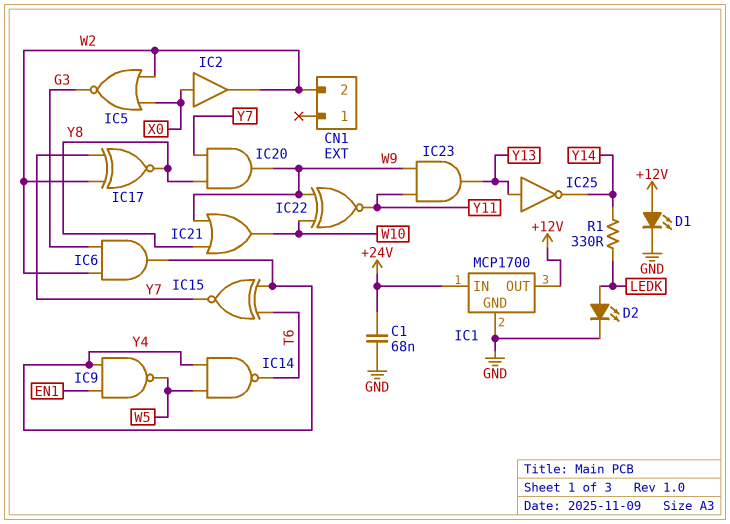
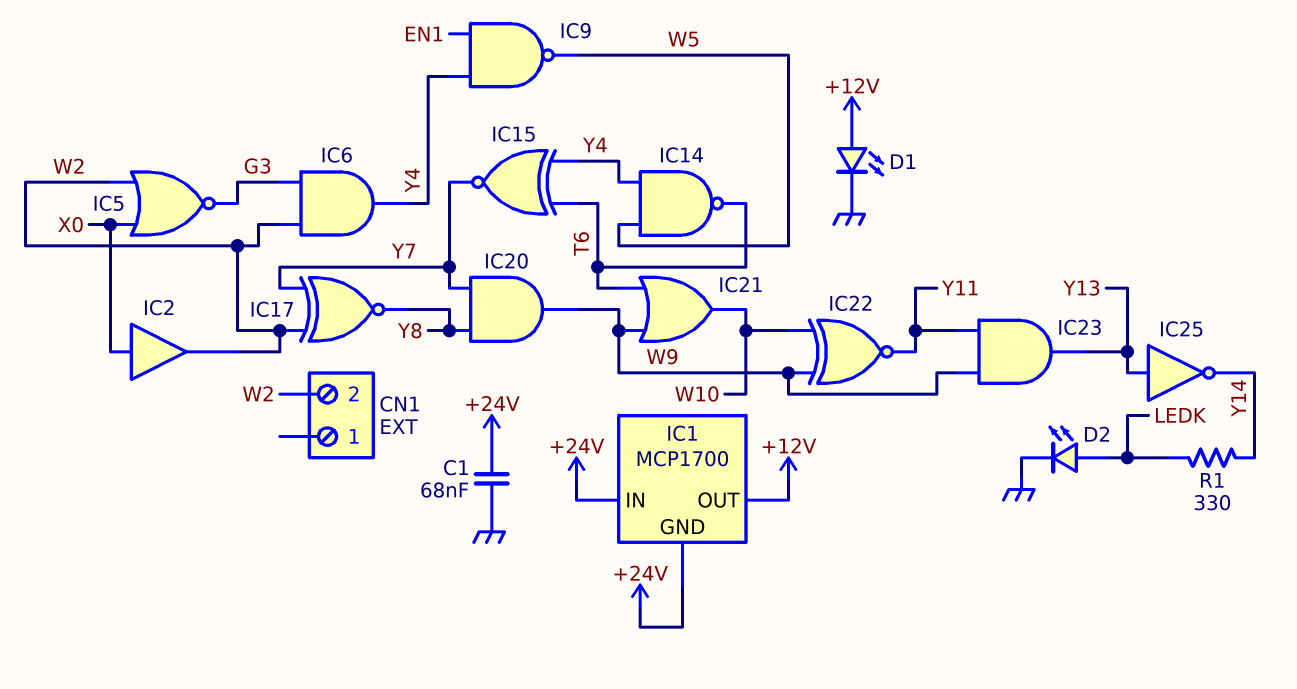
IC1 pin GND: GND -> +24V
IC21: OR (in W9, in Y8, out W10) -> OR (in T6, in W9, out W10)

